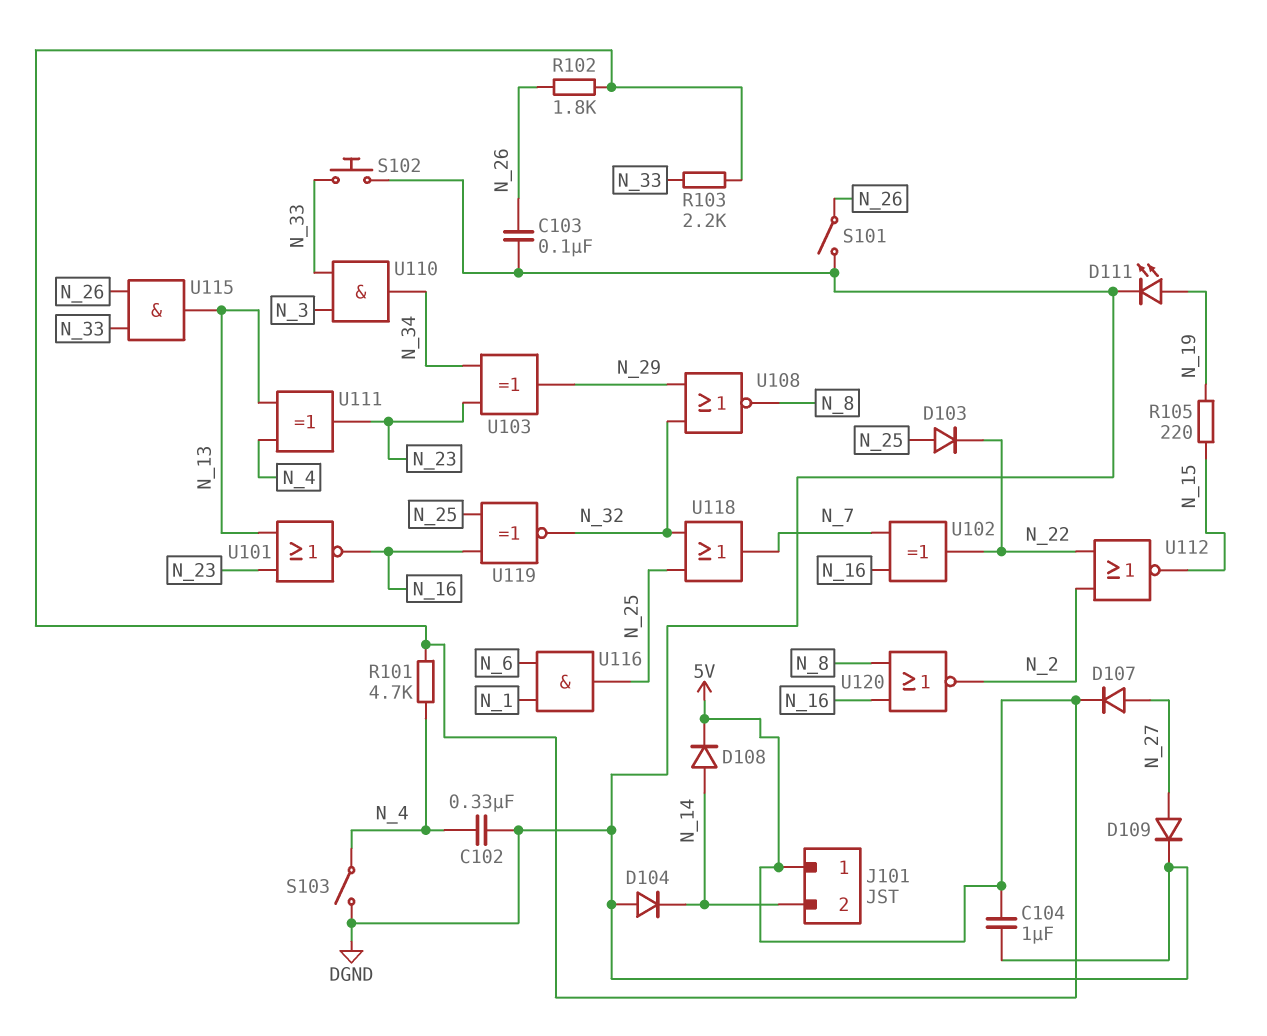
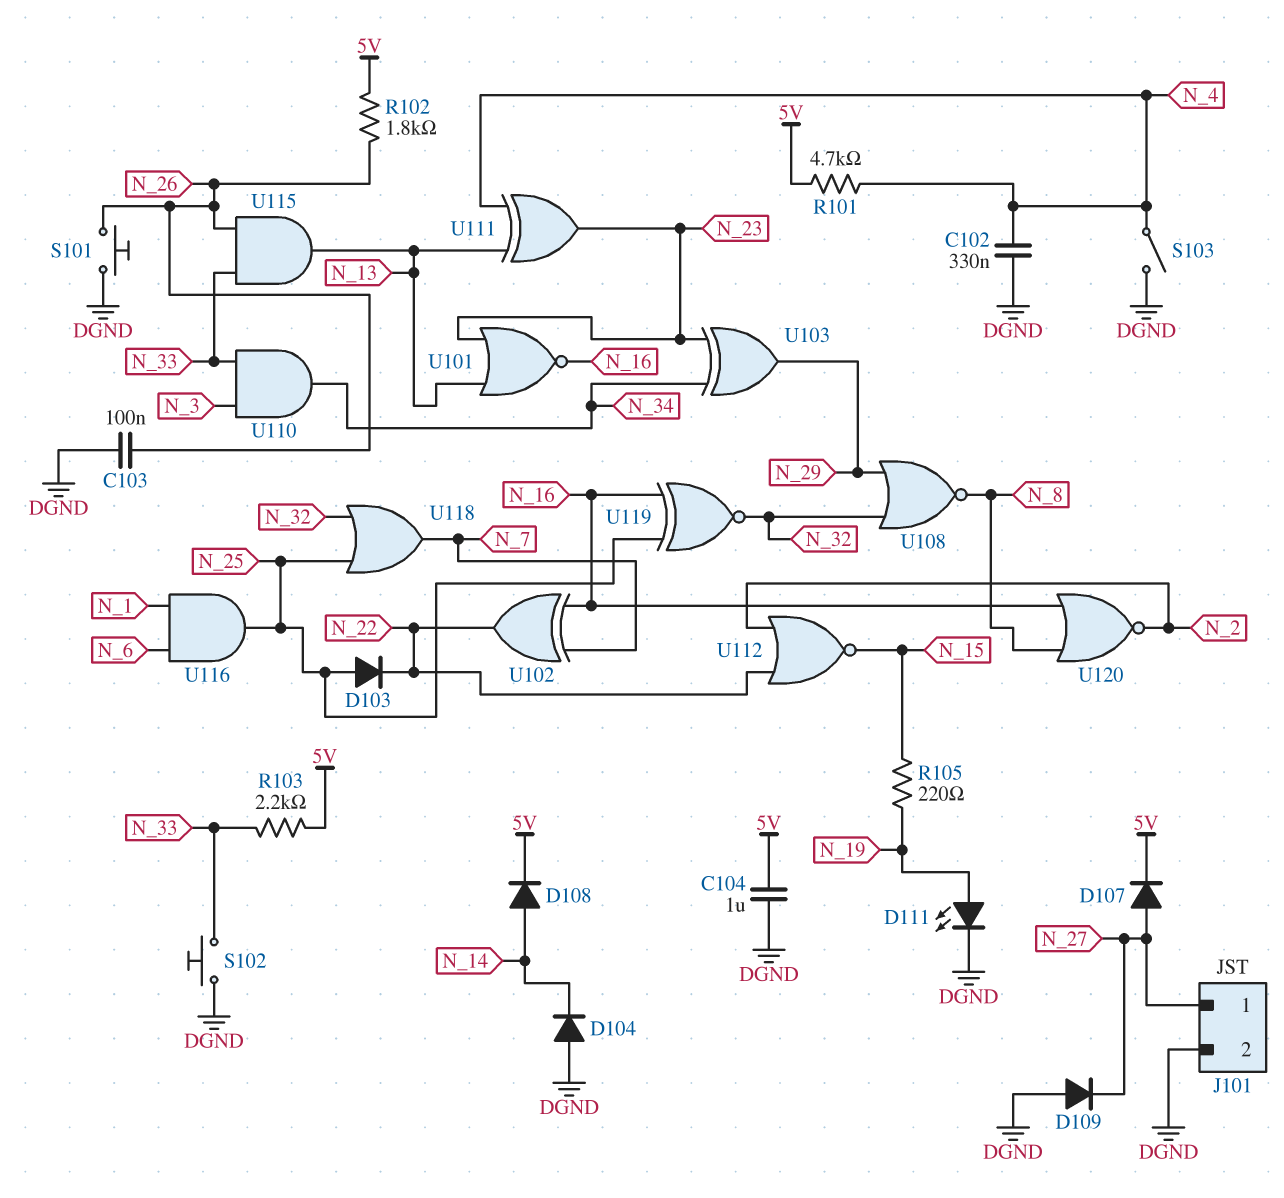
D109: diode (A N_27, K DGND) -> diode (A DGND, K N_27)
J101 pin 1: 5V -> N_27
J101 pin 2: N_14 -> DGND
S101: switch (DGND, N_26) -> button (DGND, N_26)

